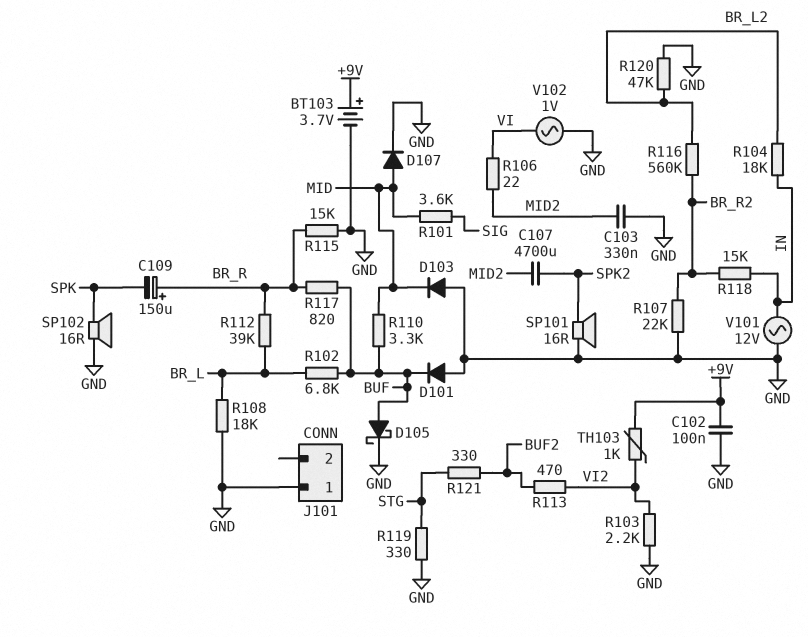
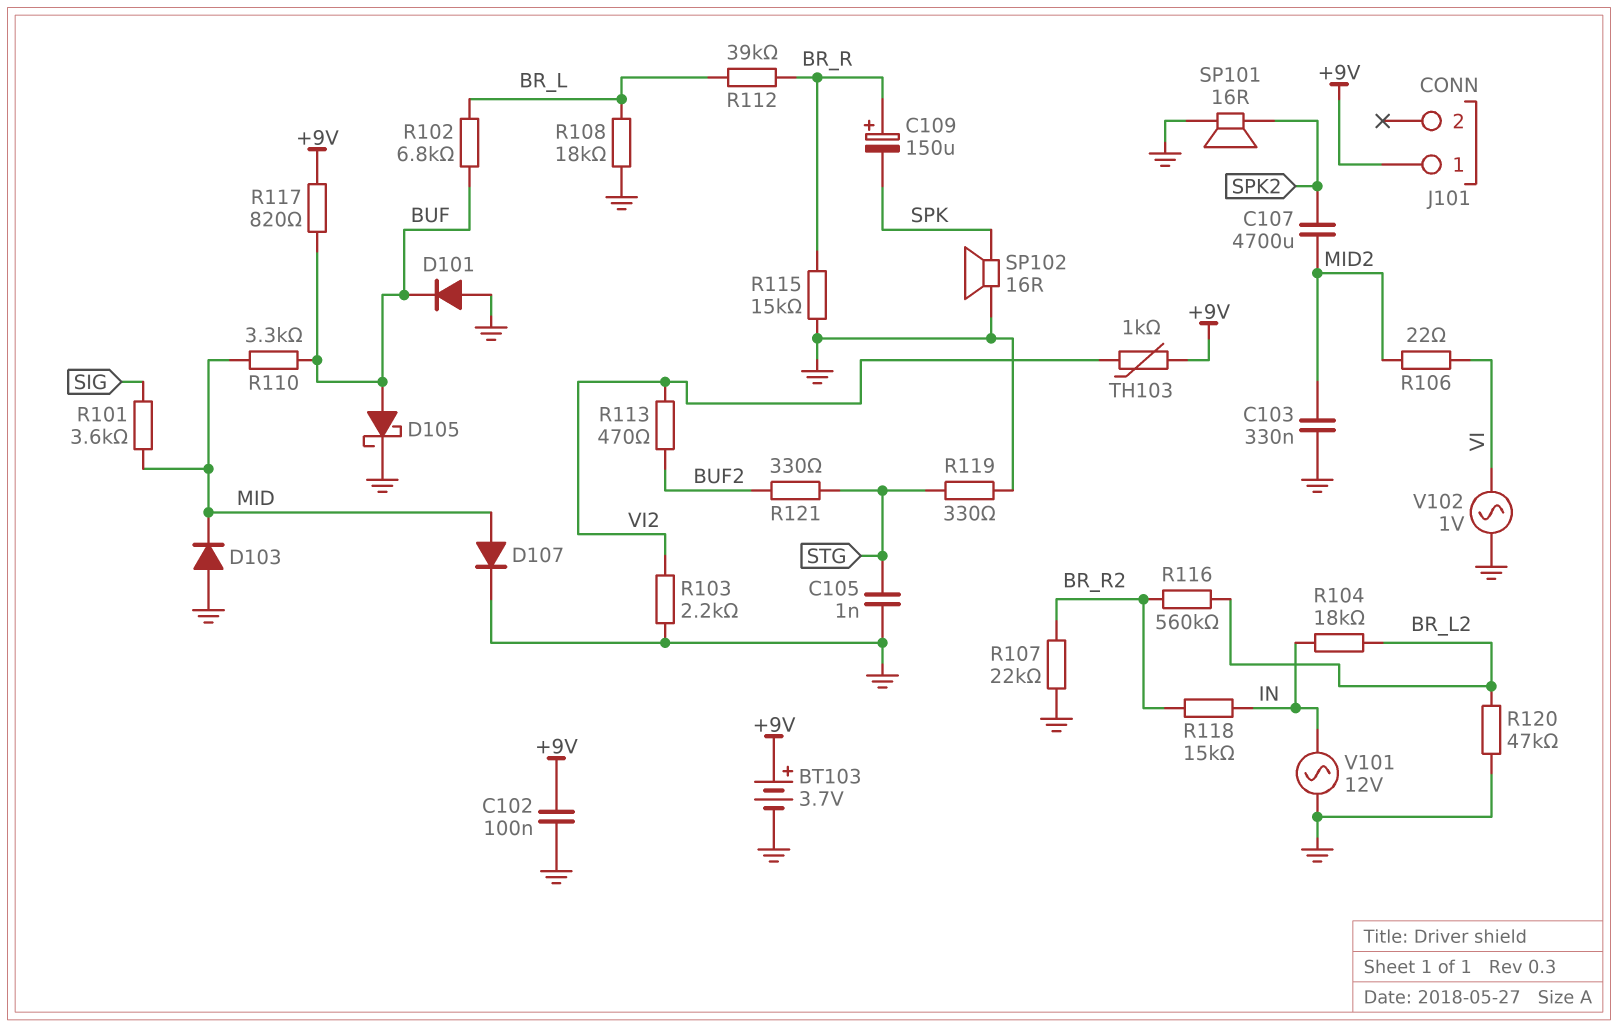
C105: none -> 1nF (GND, STG)
J101 pin 1: GND -> +9V
R117: 820 (BR_R, BUF) -> 820 (+9V, BUF)

